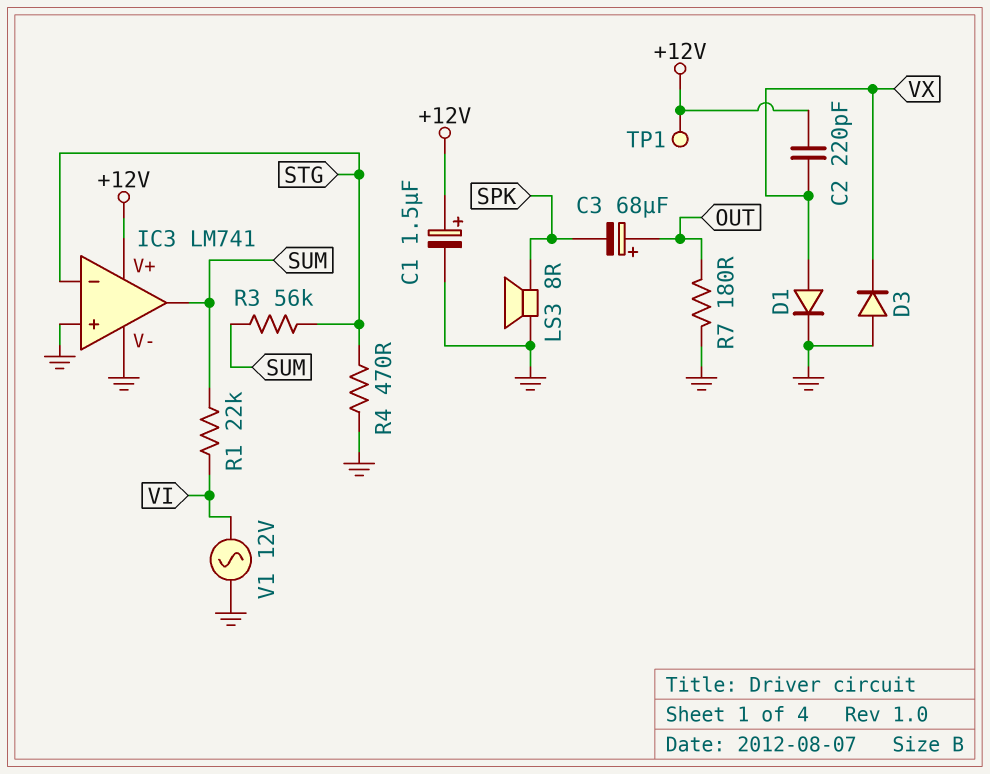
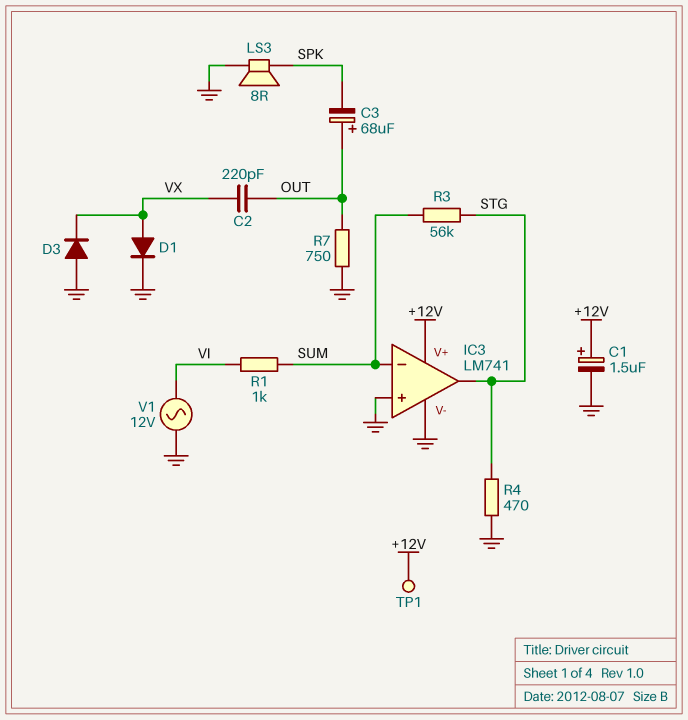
C2: 220pF (+12V, VX) -> 220pF (OUT, VX)
IC3 pin in-: STG -> SUM
IC3 pin out: SUM -> STG
R1: 22k (SUM, VI) -> 1k (SUM, VI)
R7: 180 (GND, OUT) -> 750 (GND, OUT)

